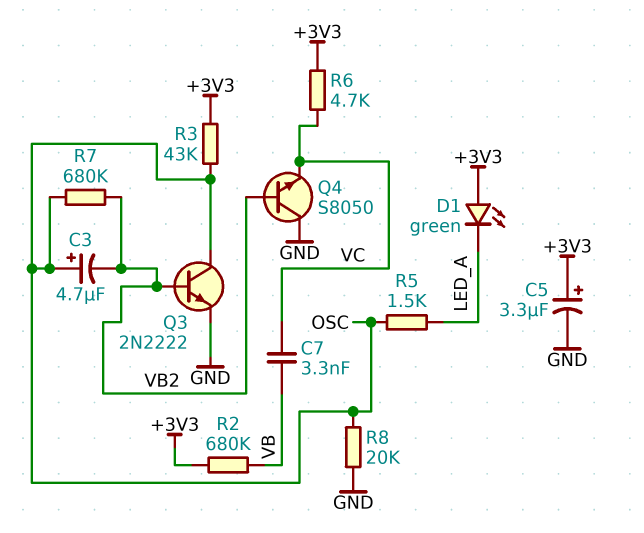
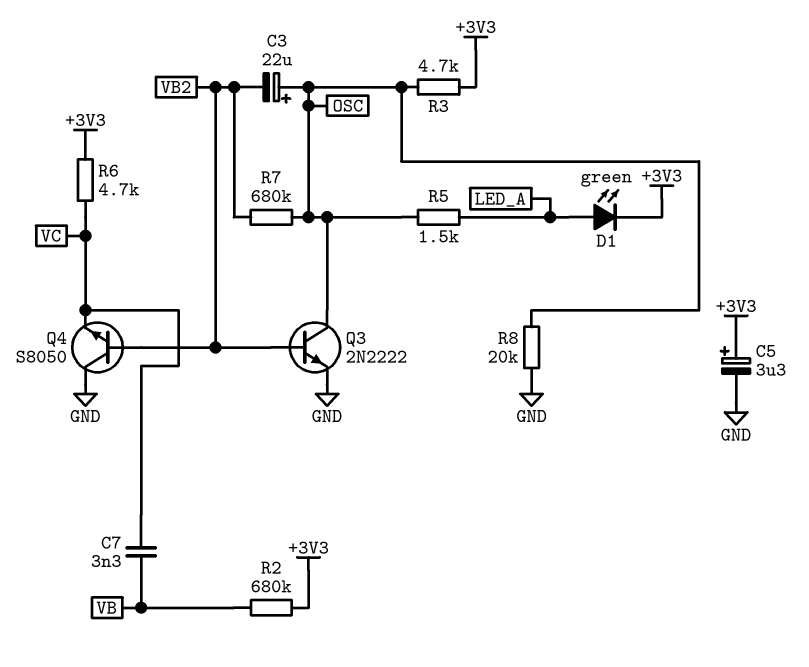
C3: 4.7uF (plus OSC, minus VB2) -> 22uF (plus OSC, minus VB2)
D1: LED green (A +3V3, K LED_A) -> LED green (A LED_A, K +3V3)
R3: 43k (+3V3, OSC) -> 4.7k (+3V3, OSC)

